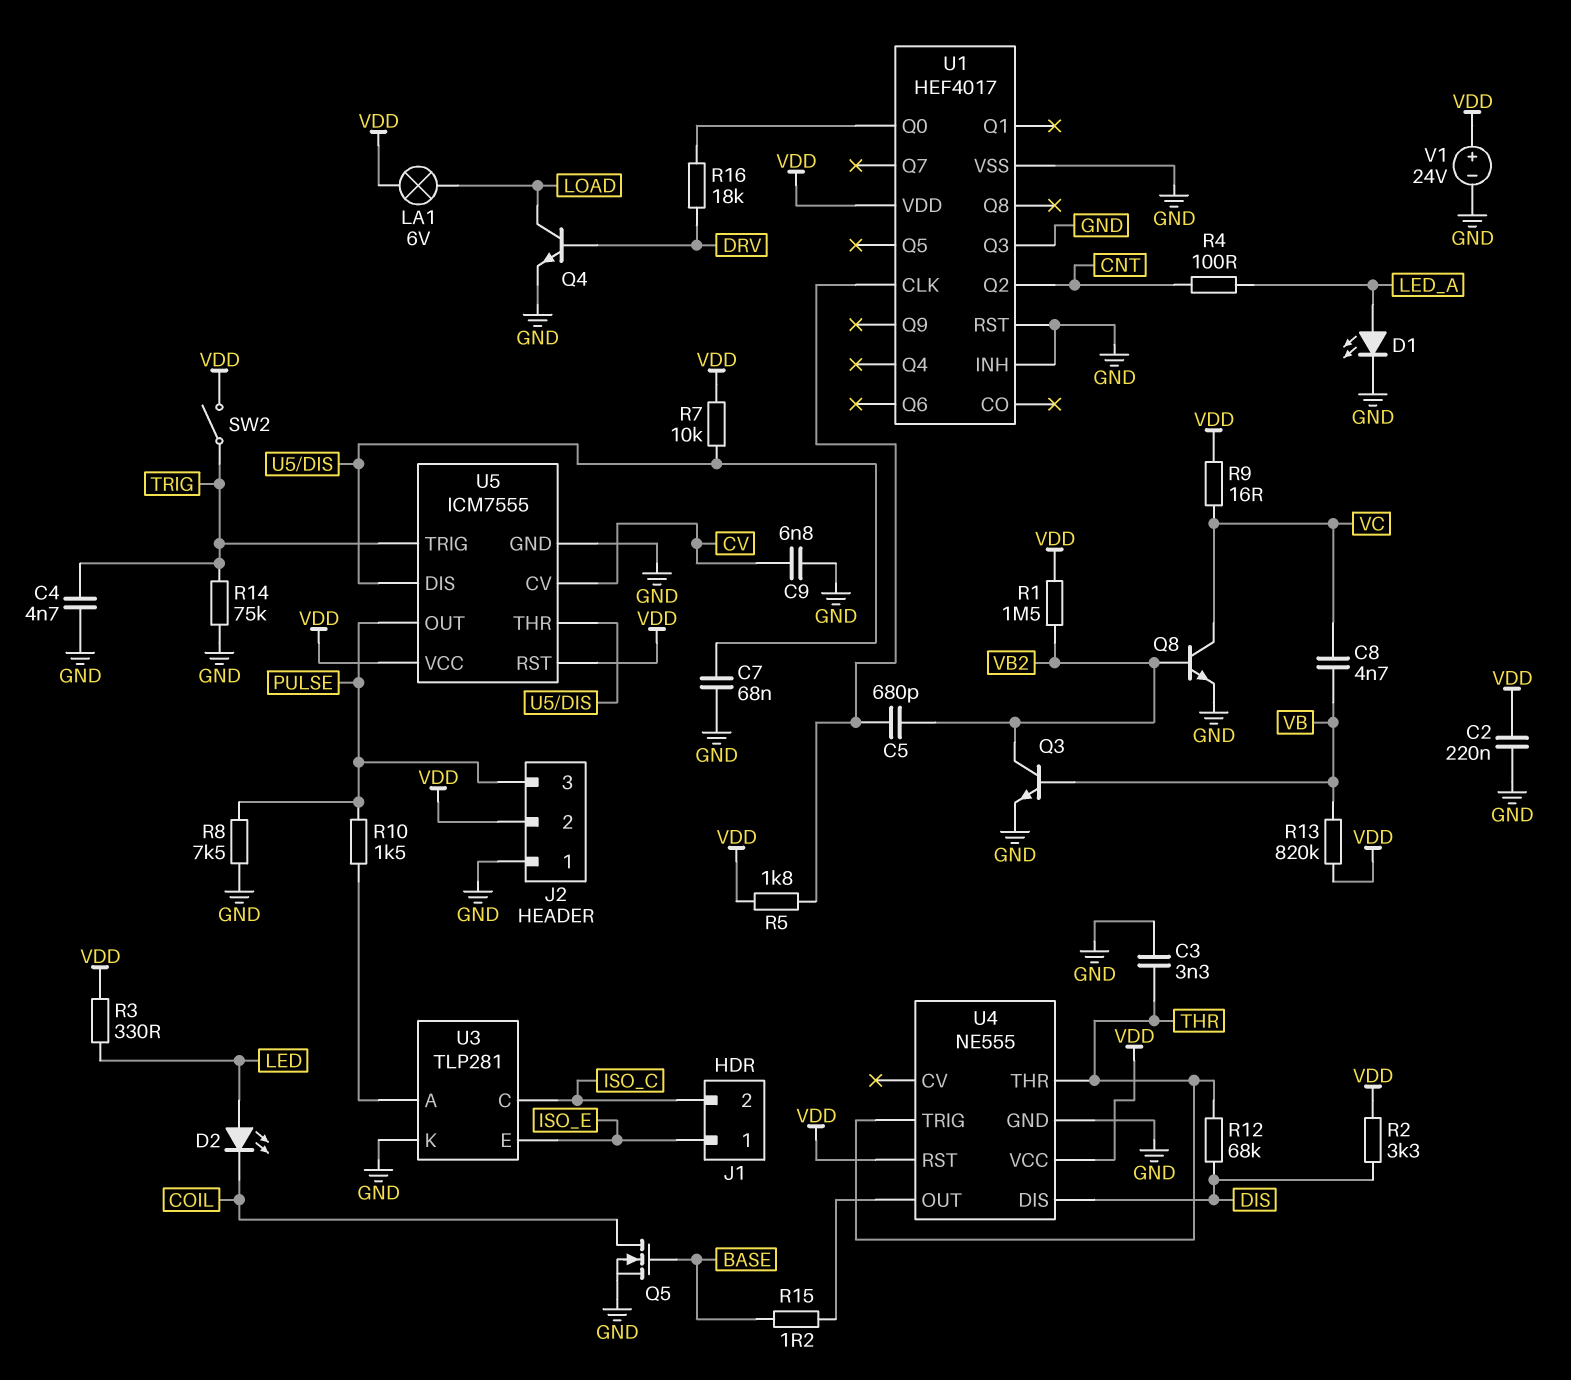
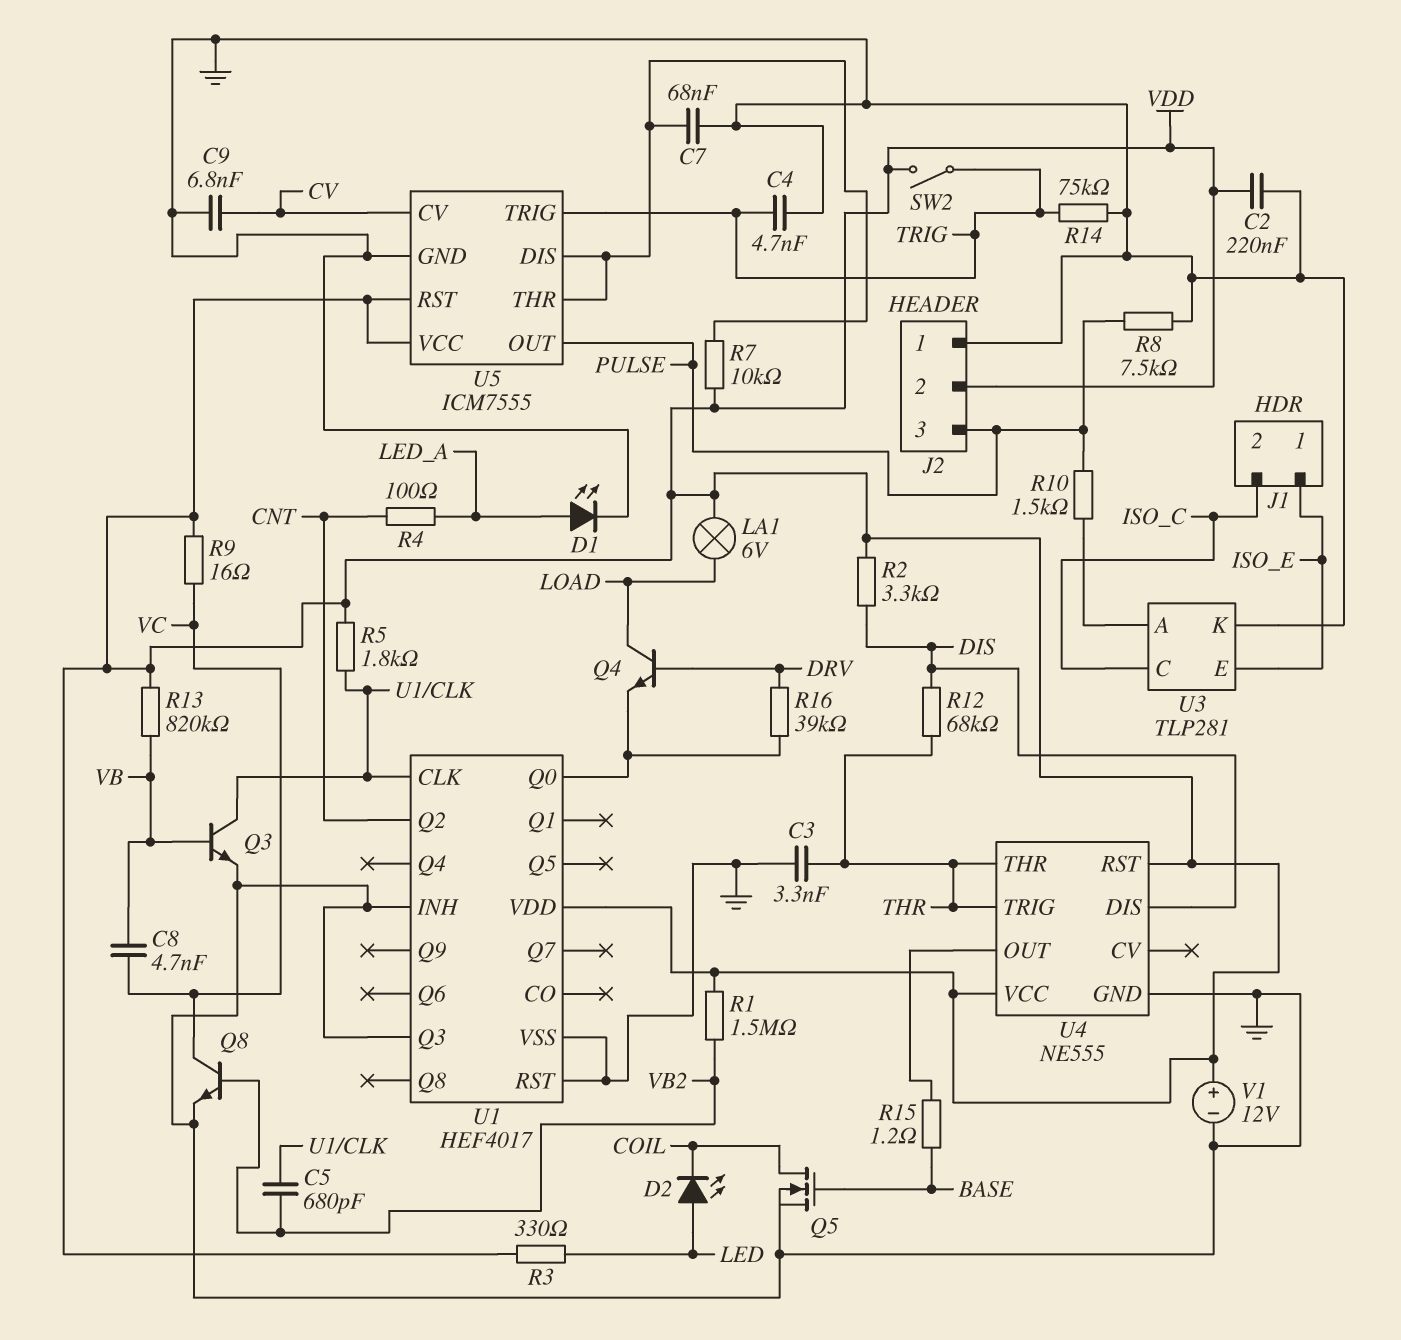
Q3: NPN (B VB, C VB2, E GND) -> NPN (B VB, C U1/CLK, E GND)
Q4: NPN (B DRV, C LOAD, E GND) -> NPN (B DRV, C LOAD, E U1/Q0)
R16: 18k (DRV, U1/Q0) -> 39k (DRV, U1/Q0)
V1: 24V (plus VDD, minus GND) -> 12V (plus VDD, minus GND)

